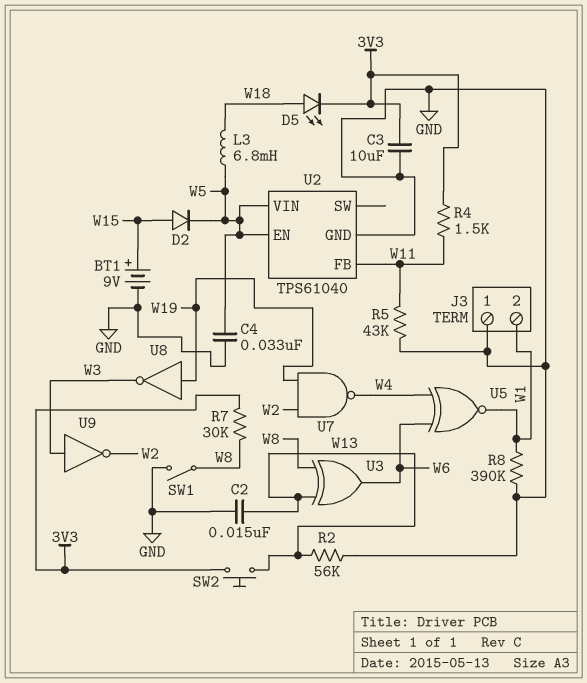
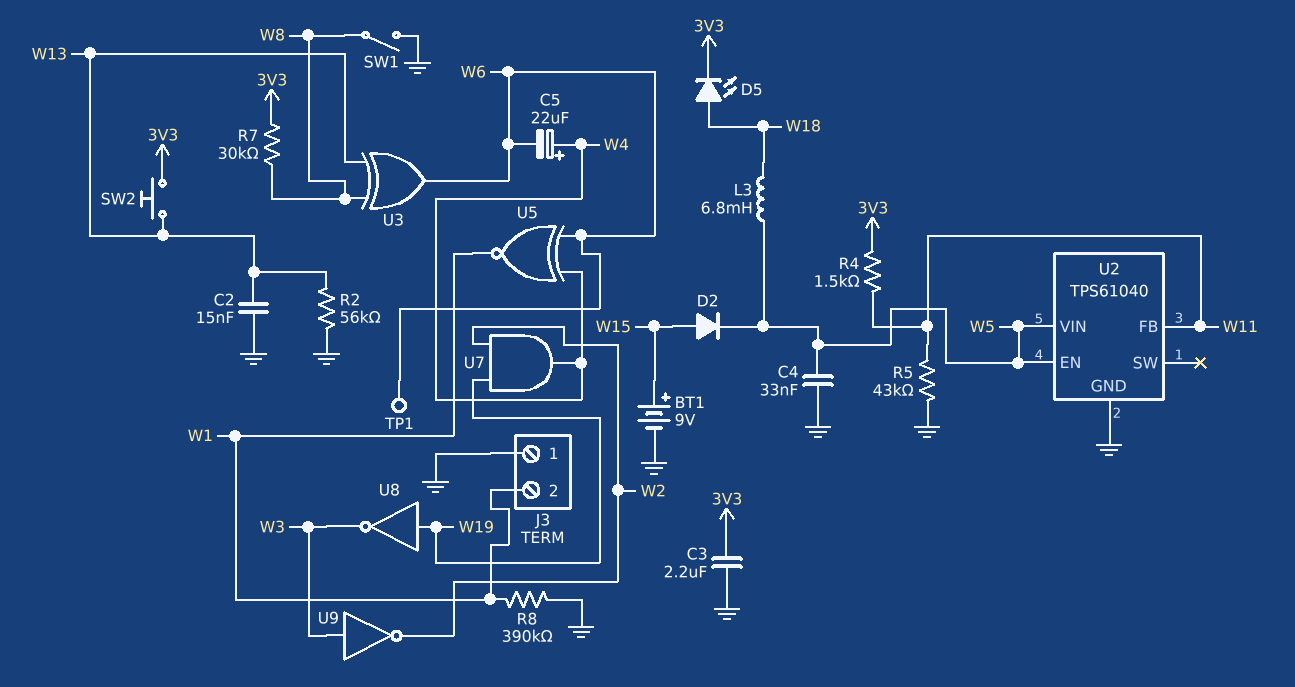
C3: 10uF (3V3, GND) -> 2.2uF (3V3, GND)
C5: none -> 22uF (plus W4, minus W6)
TP1: none -> test point (W6)
U7: NAND (in W2, in W19, out W4) -> AND (in W2, in W19, out W4)

